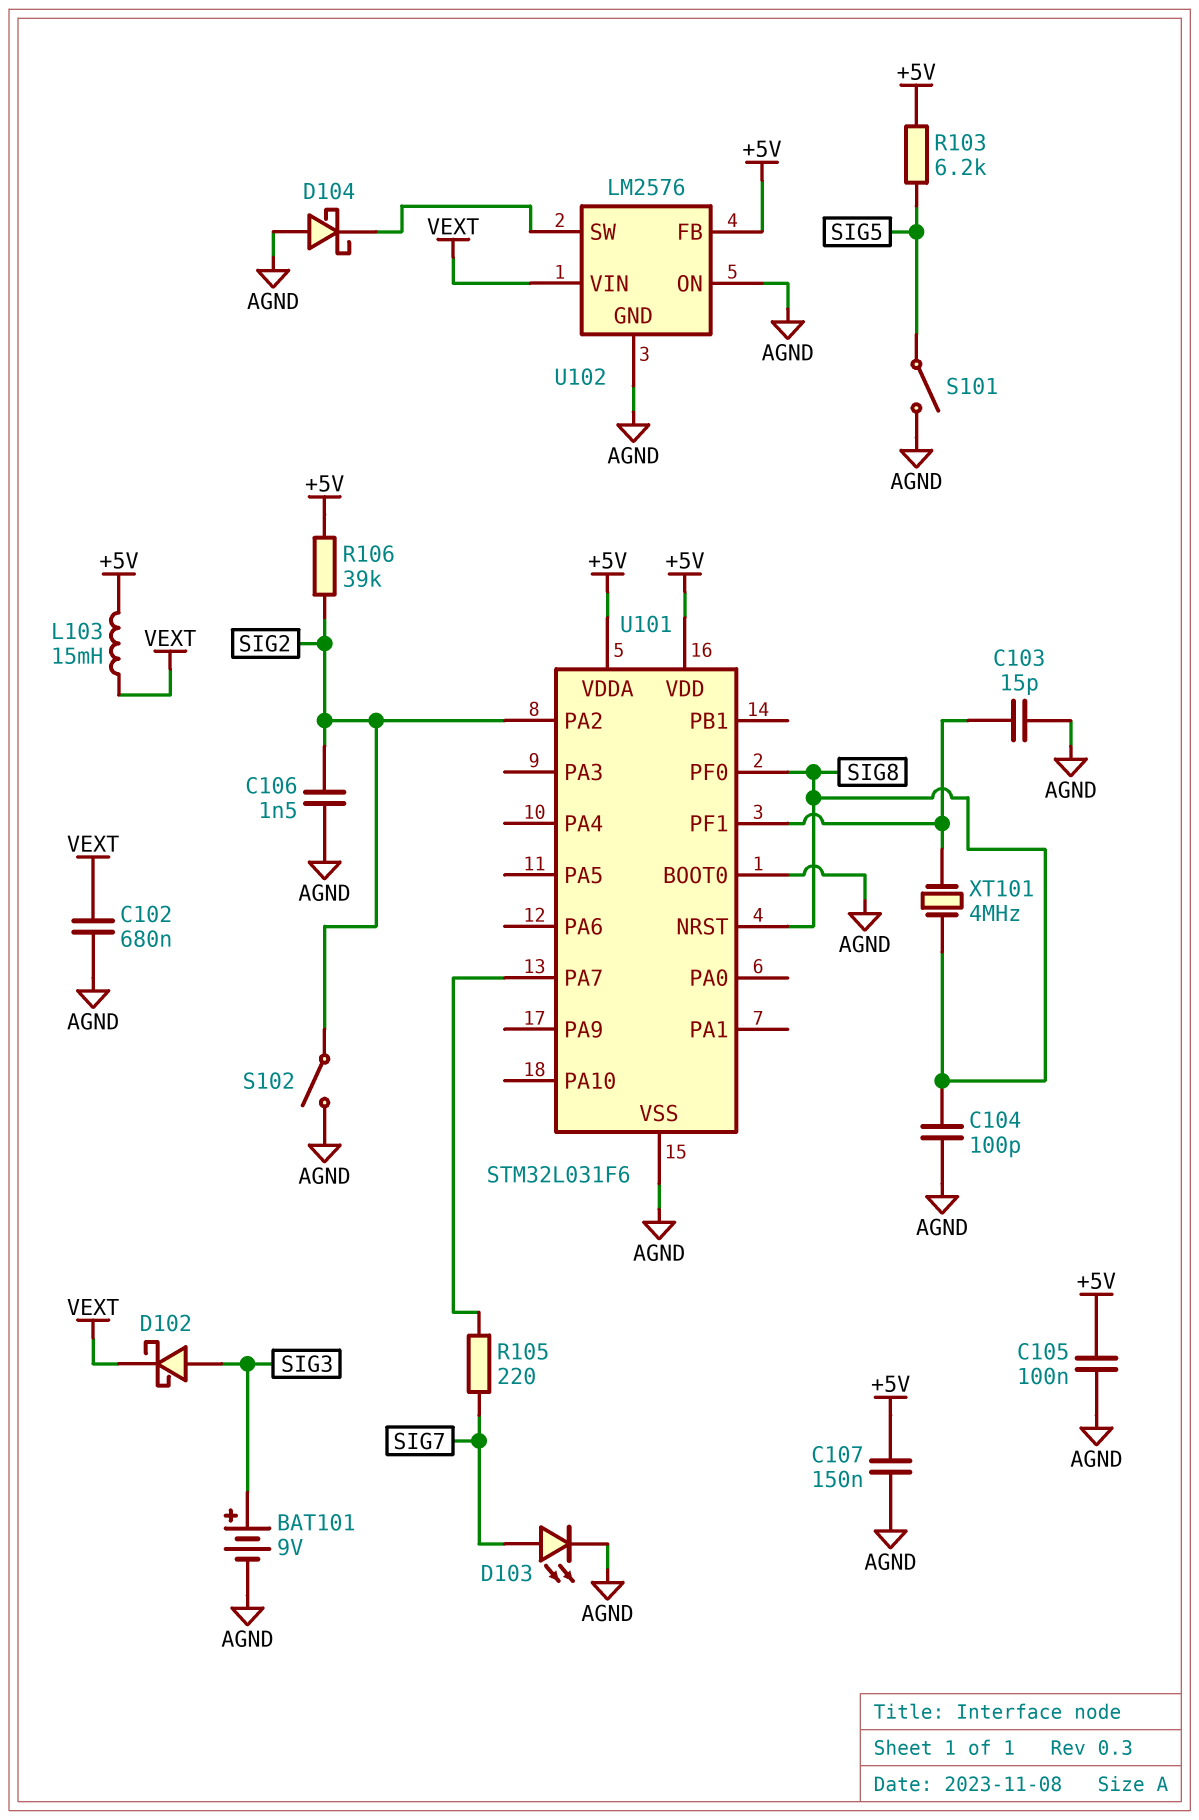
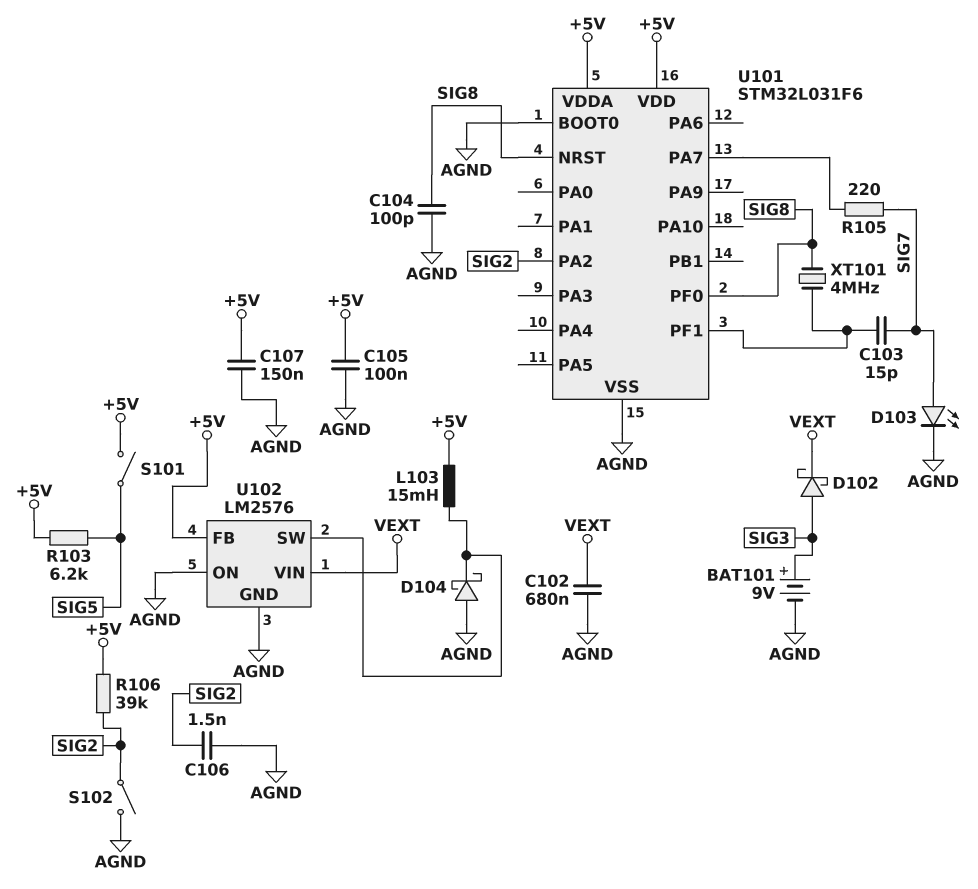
C103: 15pF (AGND, U101/PF1) -> 15pF (SIG7, U101/PF1)
L103: 15mH (+5V, VEXT) -> 15mH (+5V, U102/SW)
S101: switch (AGND, SIG5) -> switch (+5V, SIG5)

